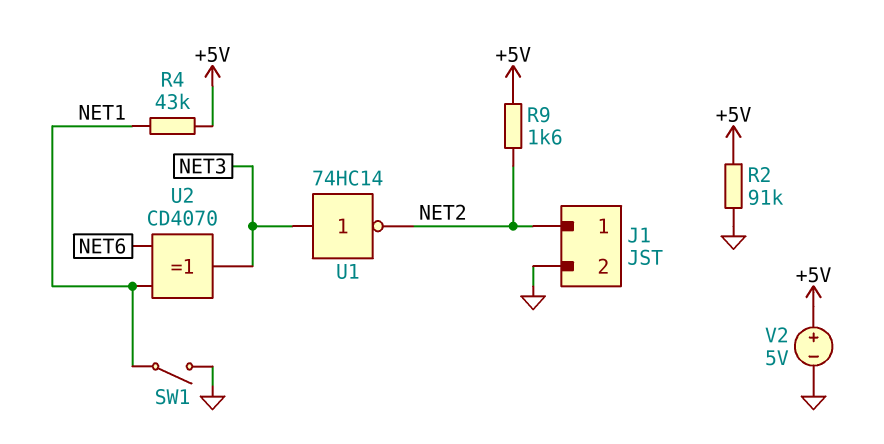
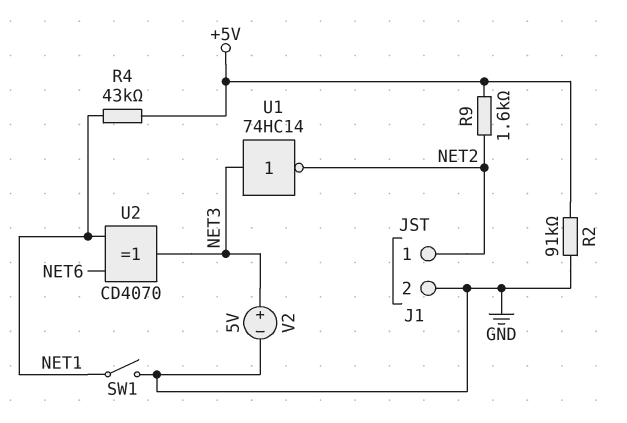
V2: 5V (plus +5V, minus GND) -> 5V (plus NET3, minus GND)

